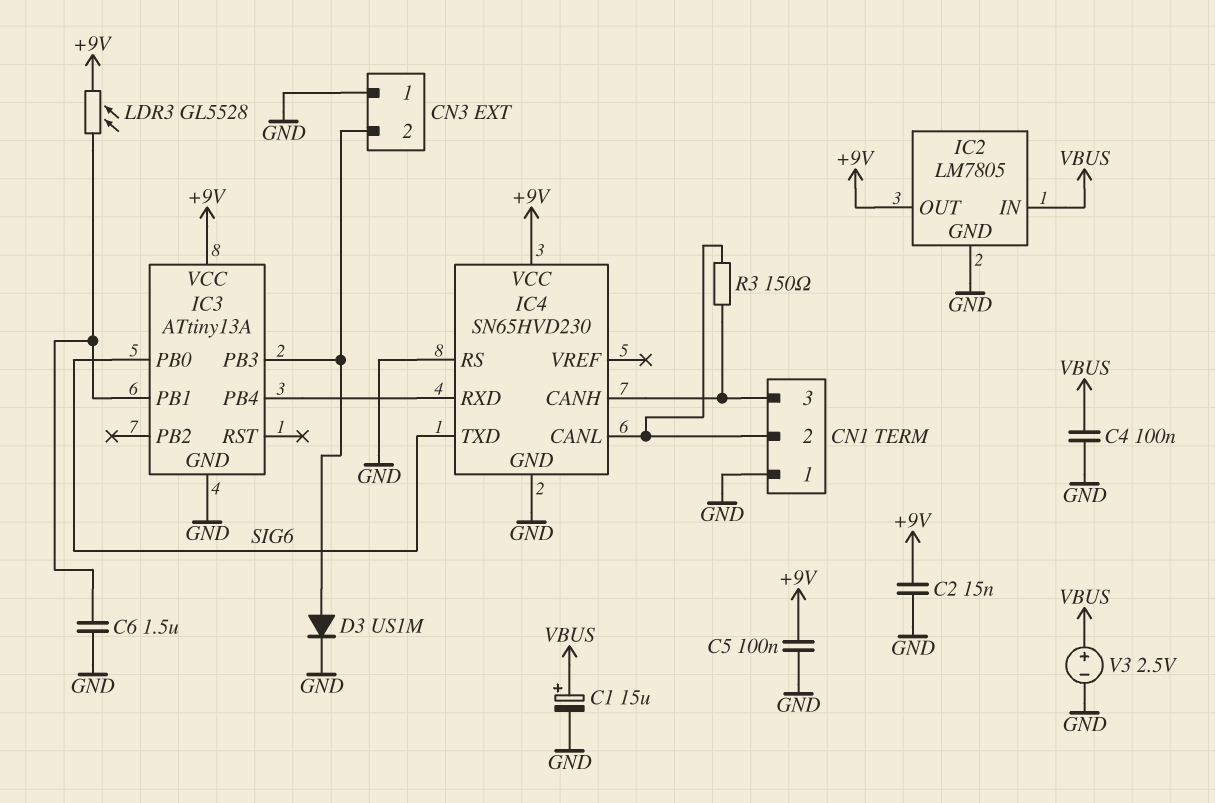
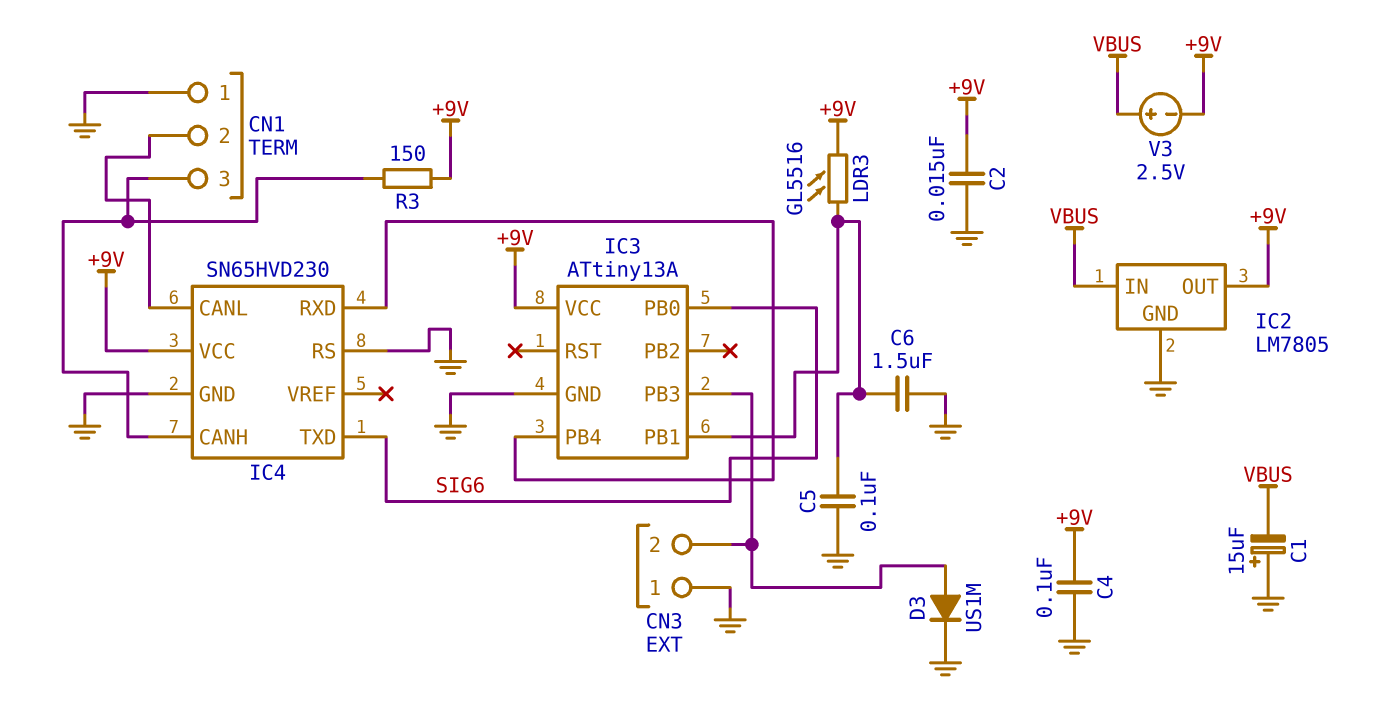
C1: 15uF (plus VBUS, minus GND) -> 15uF (plus GND, minus VBUS)
C4: 100nF (GND, VBUS) -> 100nF (+9V, GND)
C5: 100nF (+9V, GND) -> 100nF (GND, IC3/PB1)
LDR3: GL5528 (+9V, IC3/PB1) -> GL5516 (+9V, IC3/PB1)
R3: 150 (CN1/2, CN1/3) -> 150 (+9V, CN1/3)
V3: 2.5V (plus VBUS, minus GND) -> 2.5V (plus VBUS, minus +9V)

